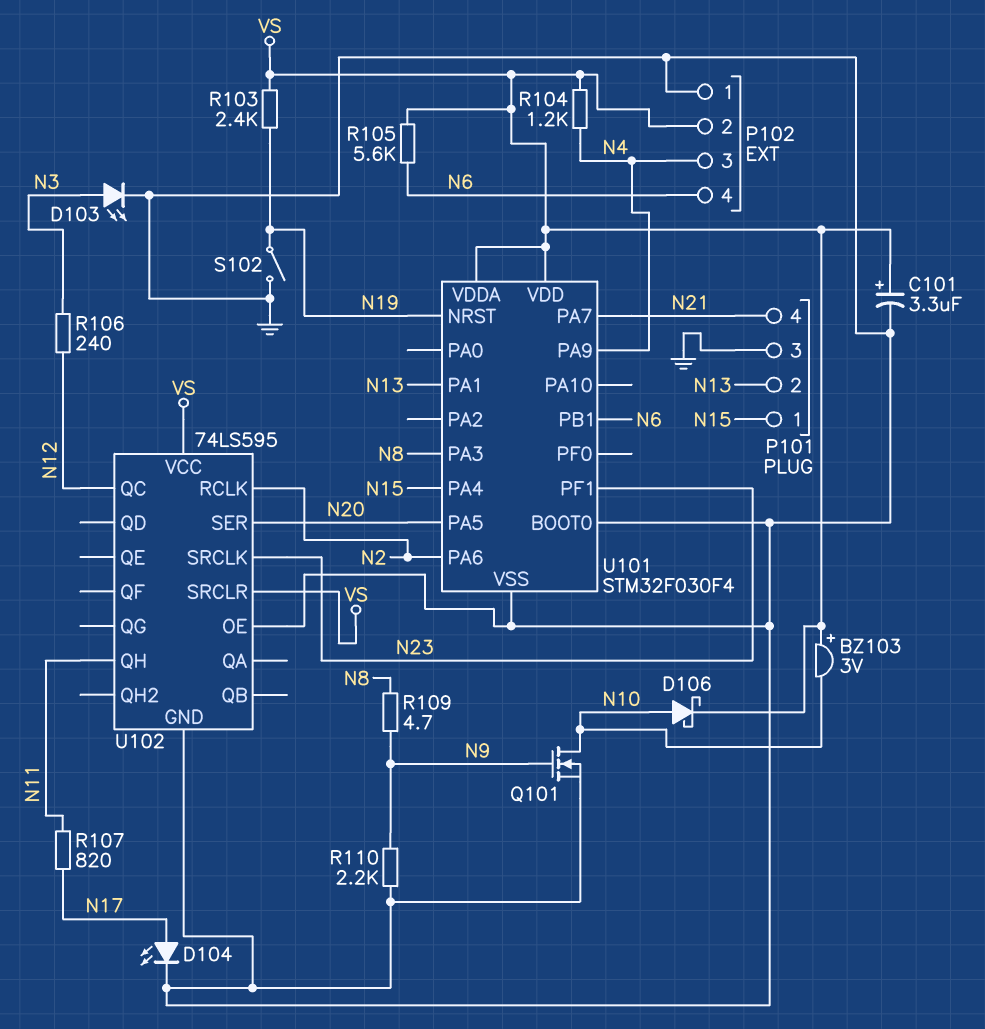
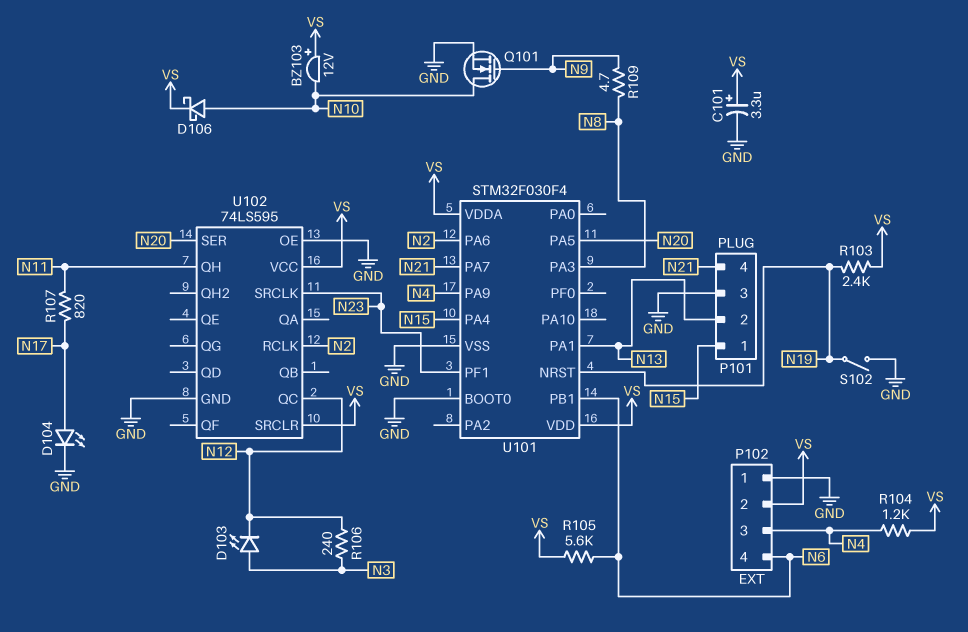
BZ103: buzzer 3V (plus VS, minus N10) -> buzzer 12V (plus VS, minus N10)
D103: LED (A N3, K GND) -> LED (A N3, K N12)
R110: 2.2k (GND, N9) -> none

